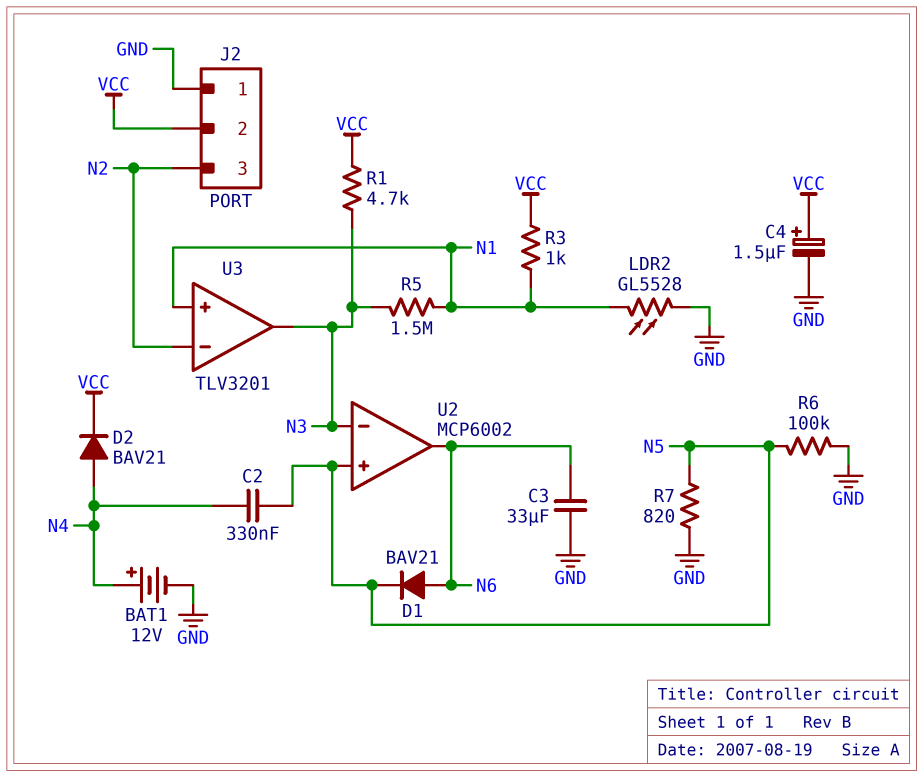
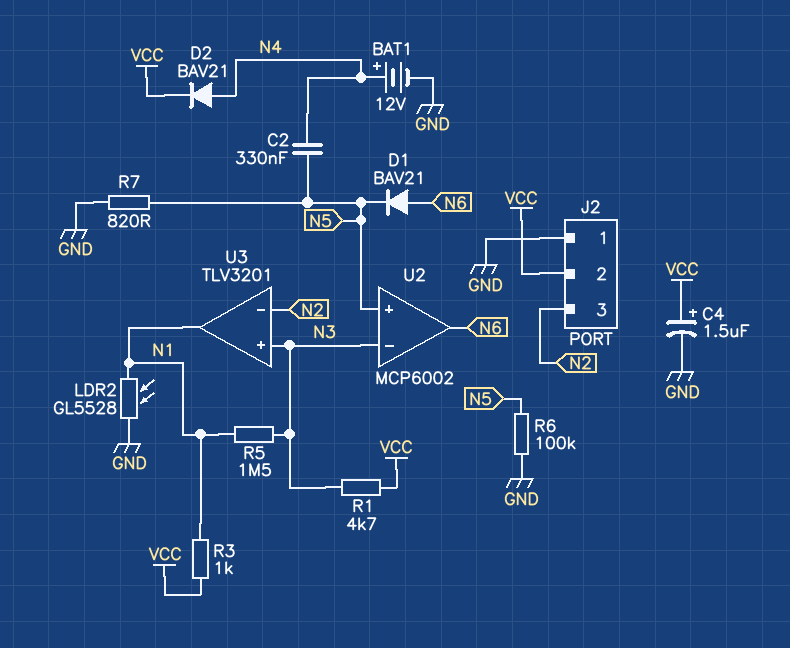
C3: 33uF (GND, N6) -> none
U3 pin in+: N1 -> N3
U3 pin out: N3 -> N1

